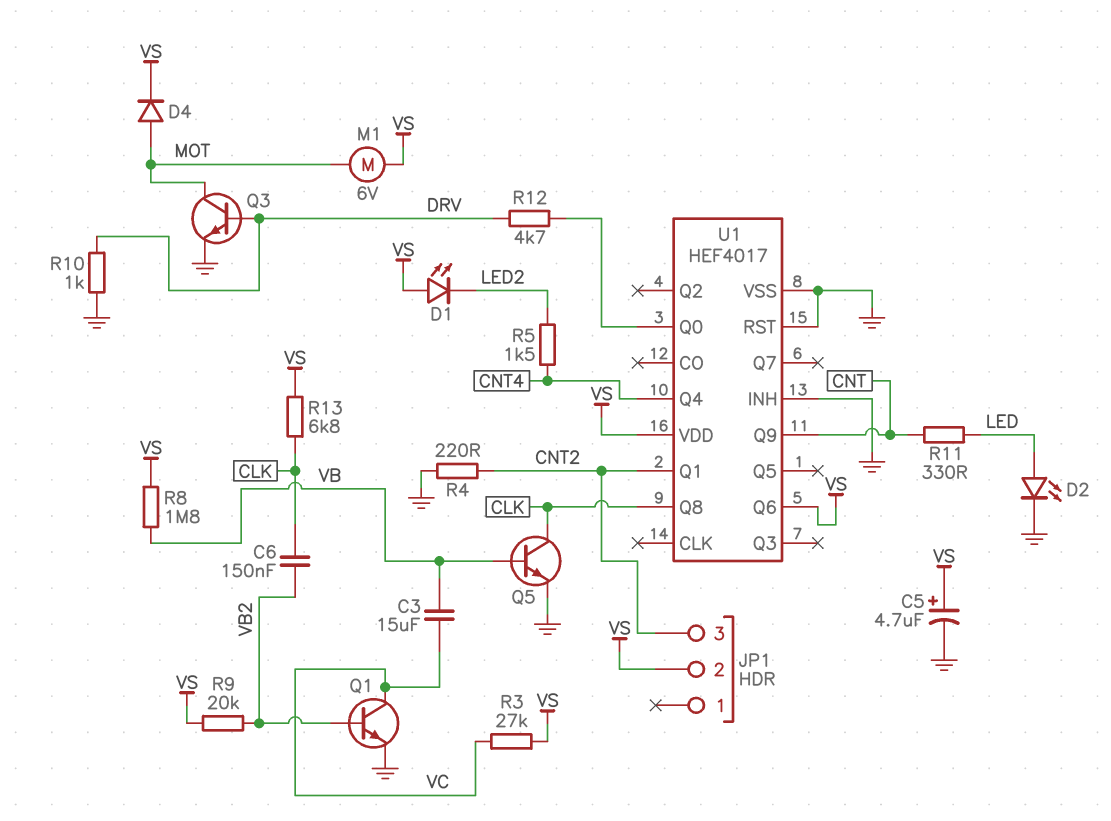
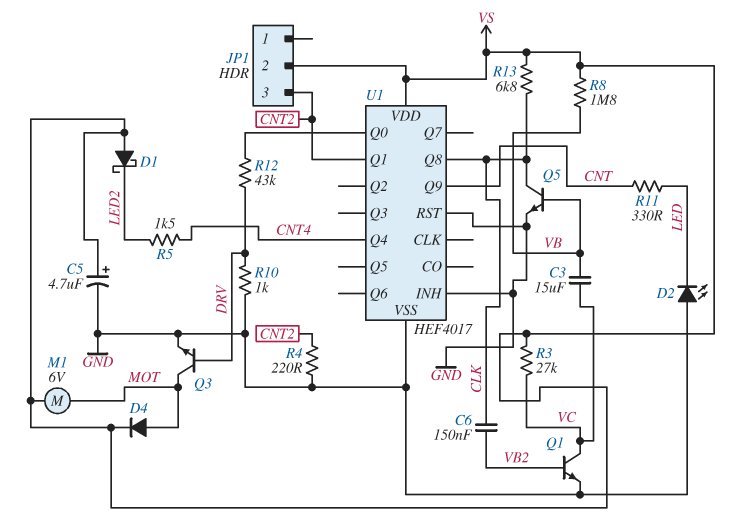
D1: LED (A VS, K LED2) -> schottky (A VS, K LED2)
D2: LED (A LED, K GND) -> LED (A GND, K LED)
R9: 20k (VB2, VS) -> none
R12: 4.7k (DRV, U1/Q0) -> 43k (DRV, U1/Q0)
U1 pin Q6: VS -> none

